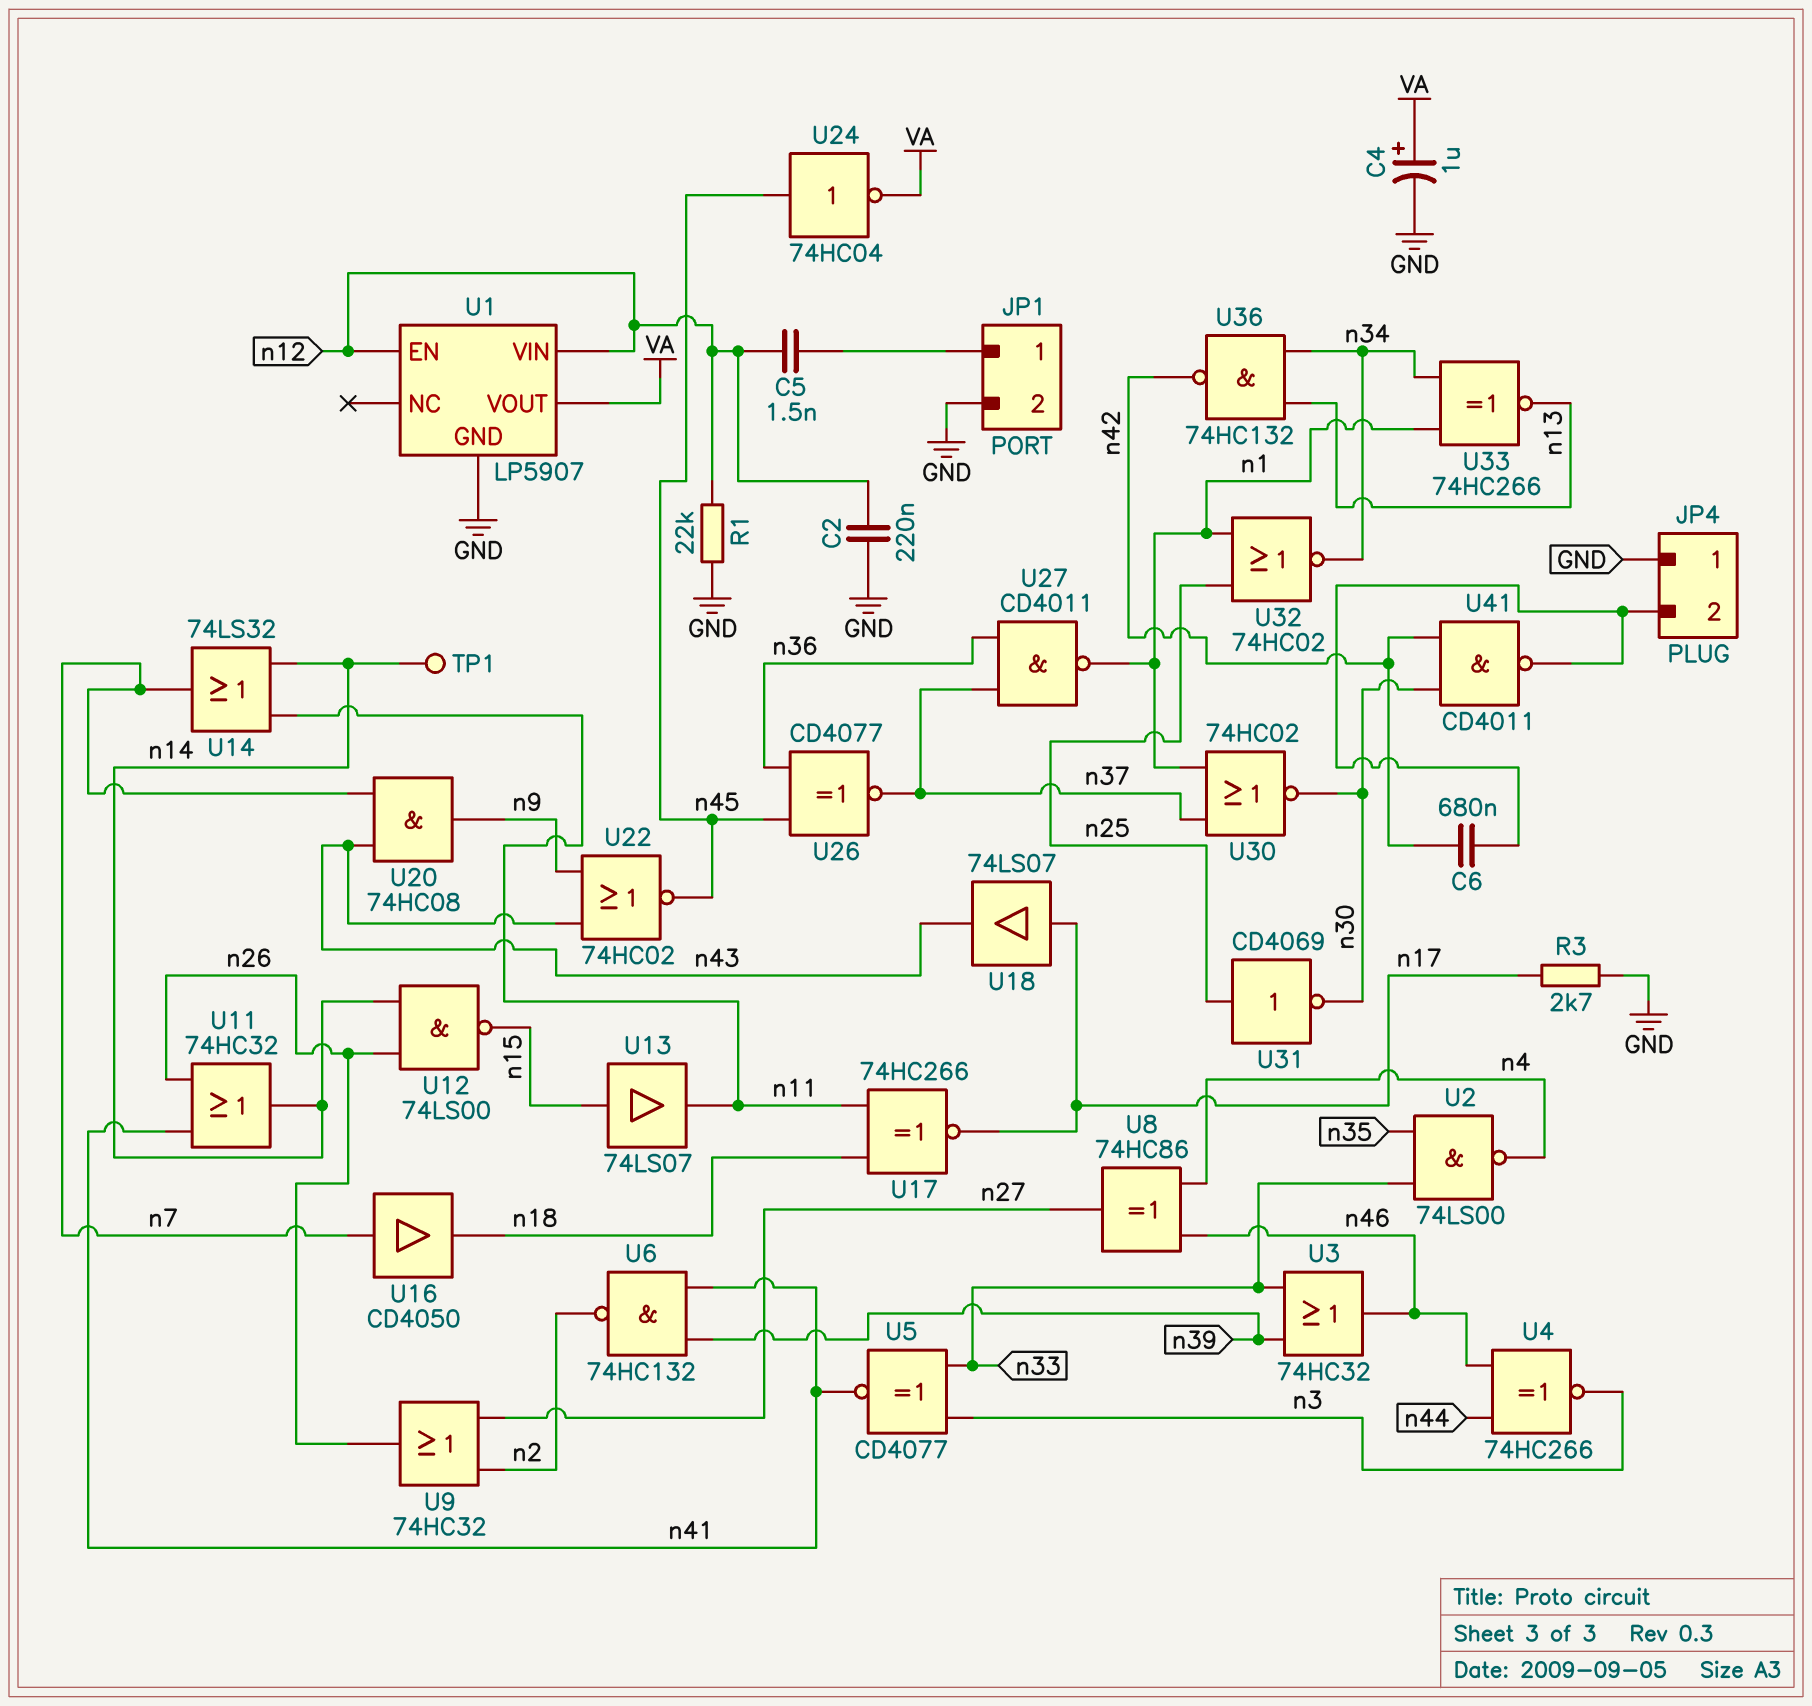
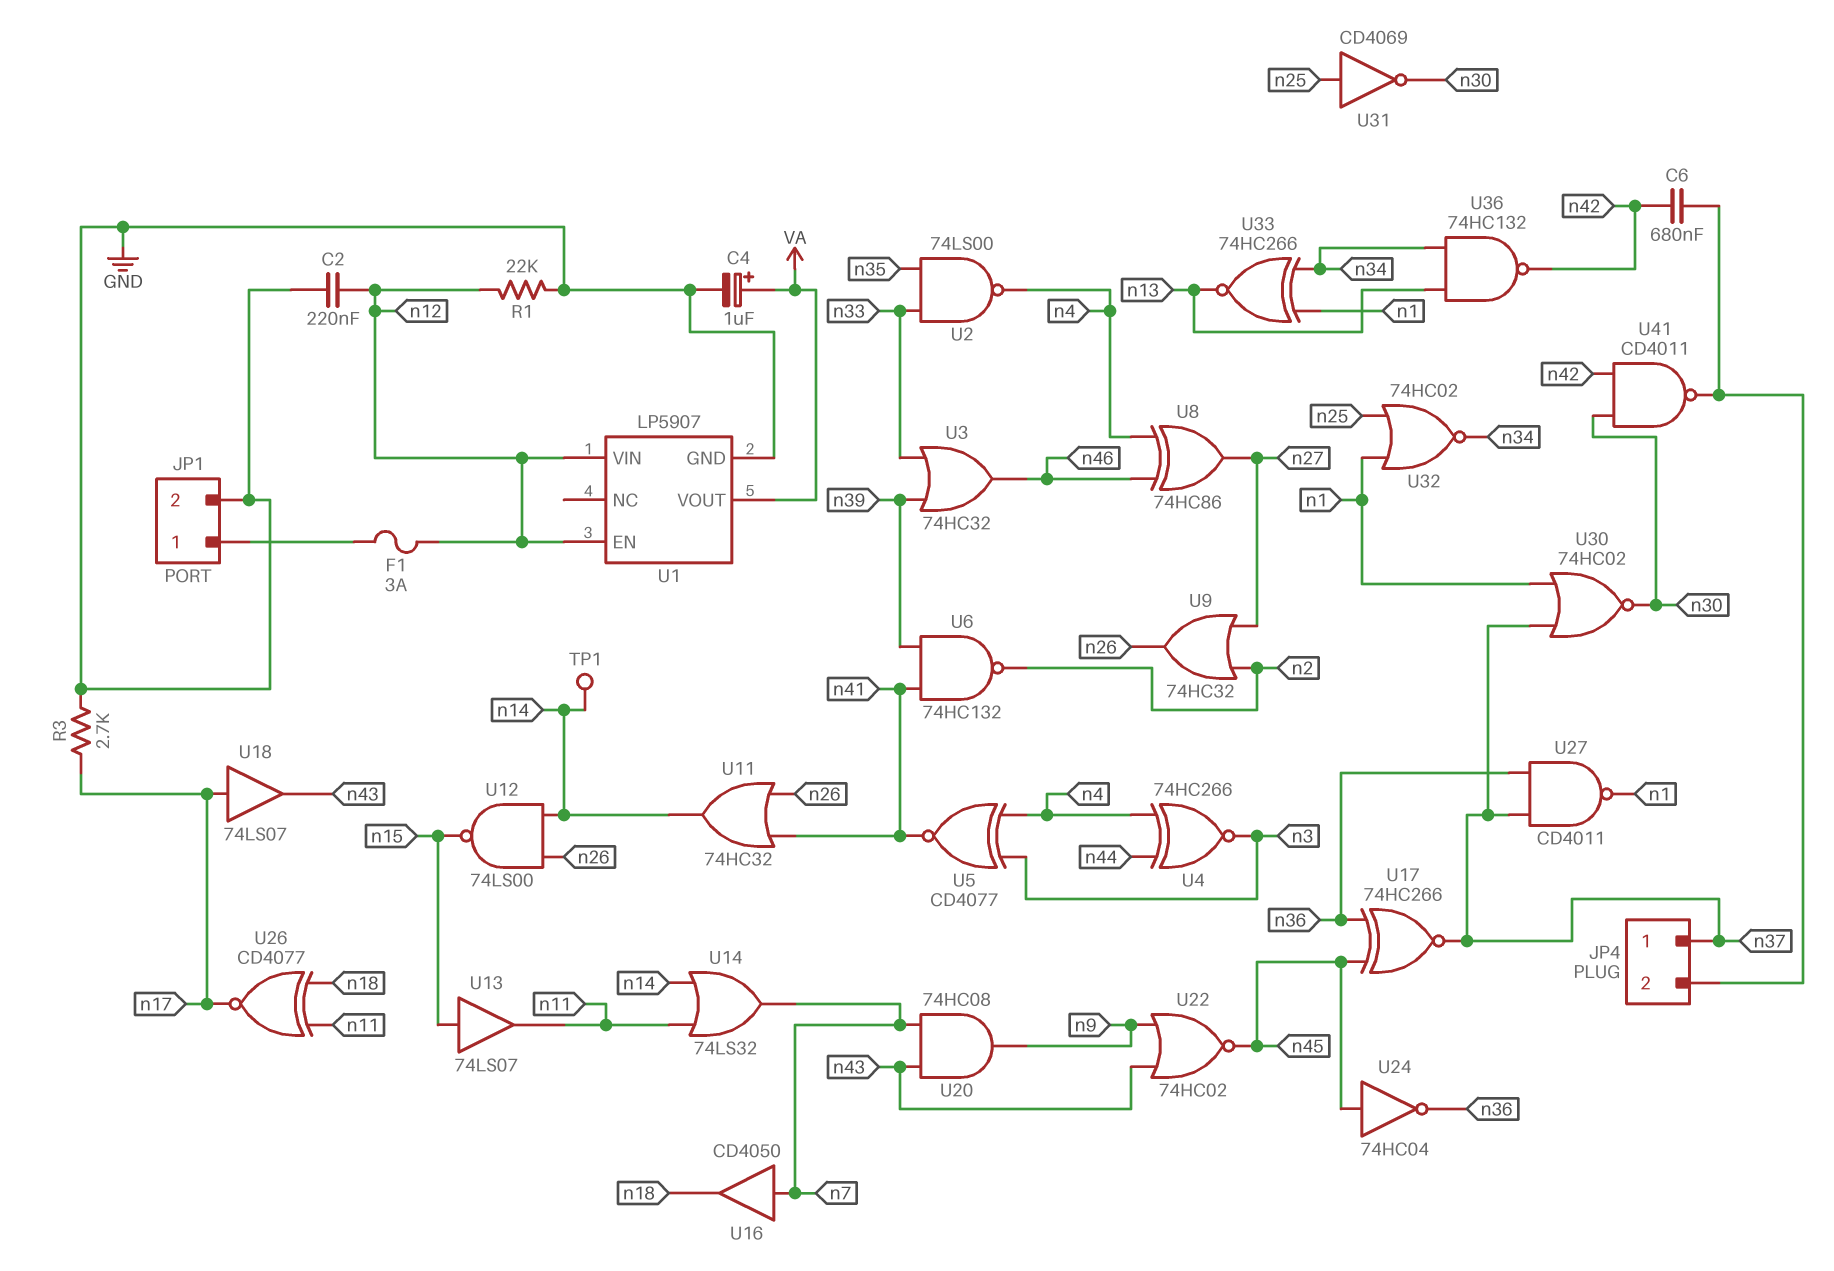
C5: 1.5nF (JP1/1, n12) -> none
F1: none -> 3A (JP1/1, n12)
JP4 pin 1: GND -> n37
U4: XNOR 74HC266 (in n44, in n46, out n3) -> XNOR 74HC266 (in n4, in n44, out n3)
U5: XNOR CD4077 (in n3, in n33, out n41) -> XNOR CD4077 (in n3, in n4, out n41)
U17: XNOR 74HC266 (in n11, in n18, out n17) -> XNOR 74HC266 (in n36, in n45, out n37)
U24: NOT 74HC04 (in n45, out VA) -> NOT 74HC04 (in n45, out n36)
U26: XNOR CD4077 (in n36, in n45, out n37) -> XNOR CD4077 (in n11, in n18, out n17)

